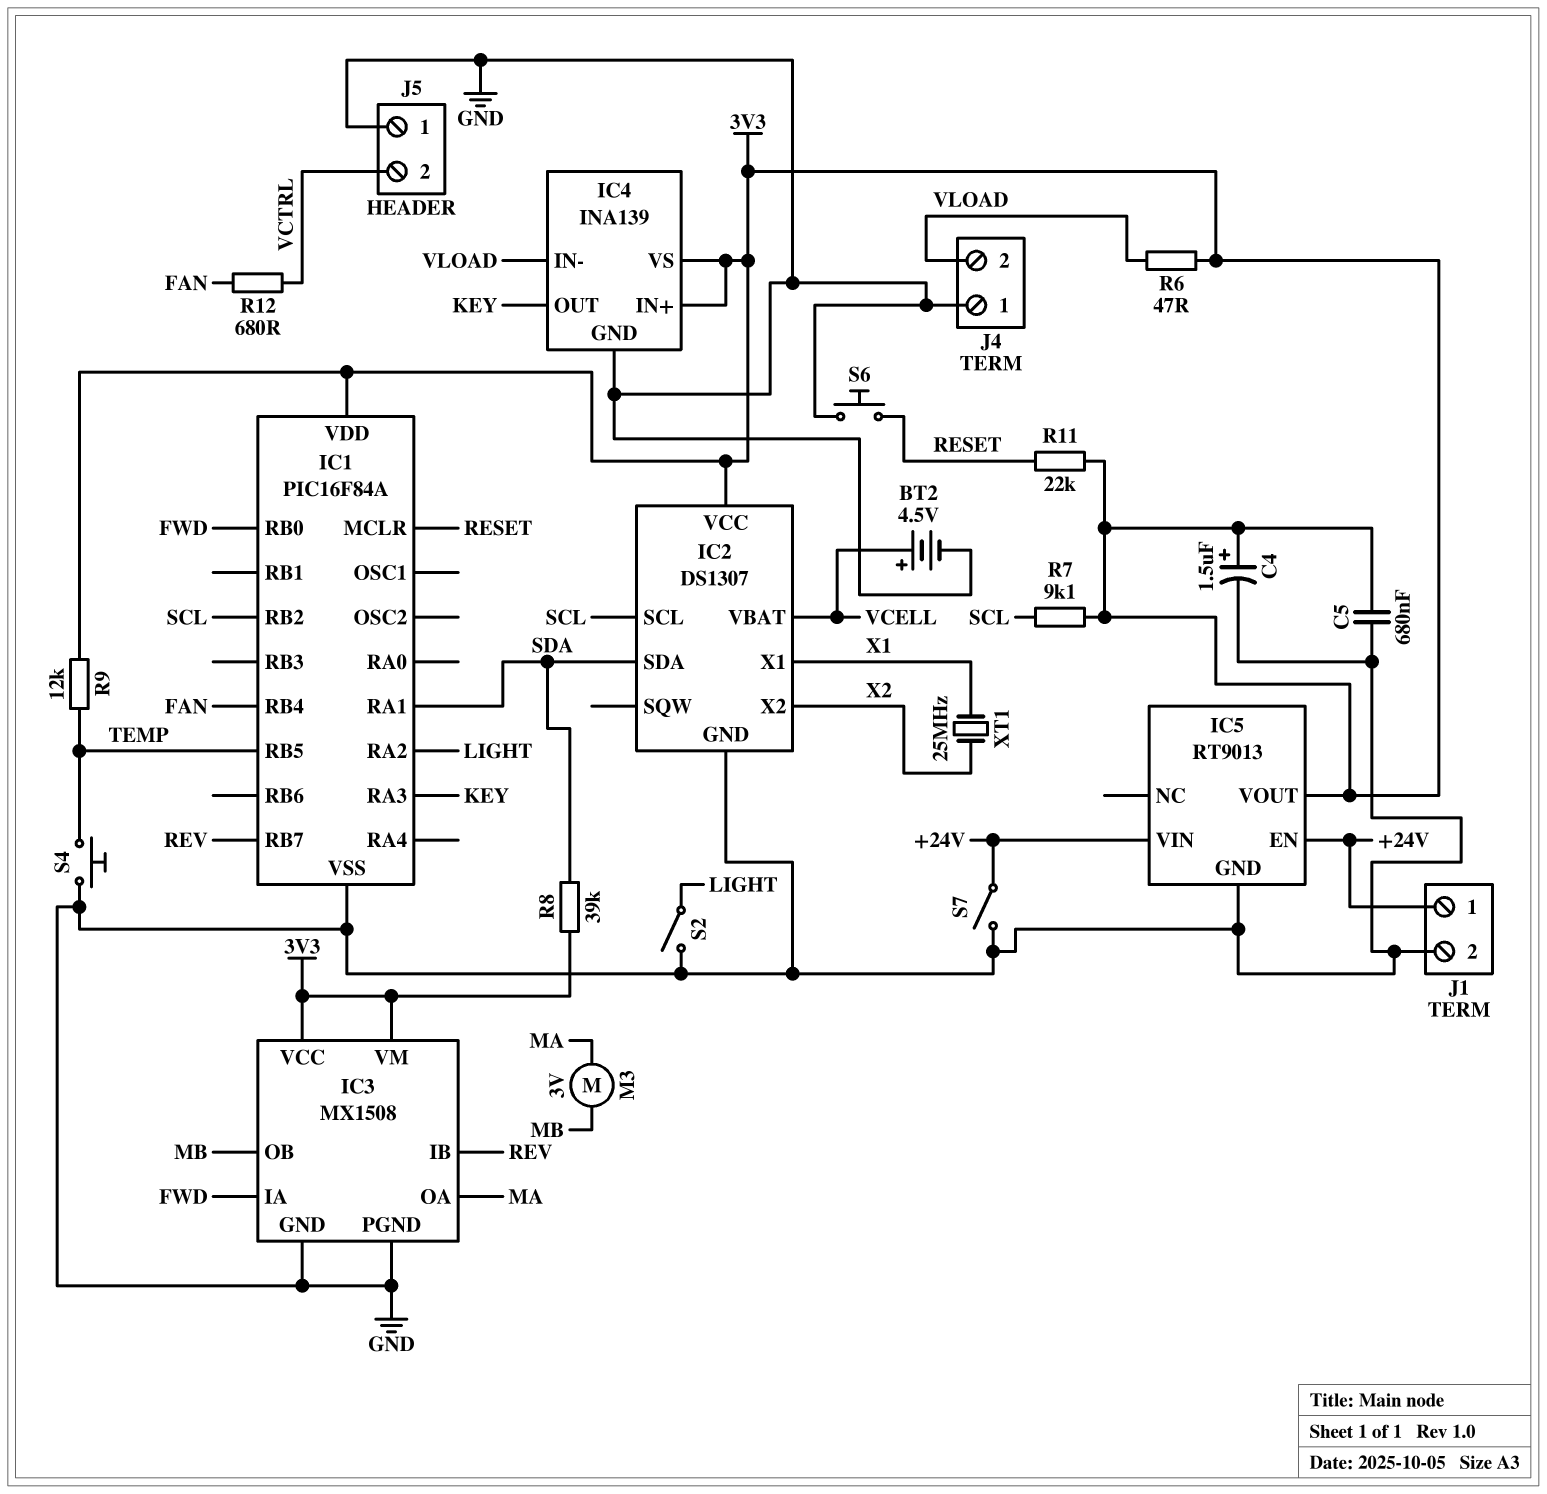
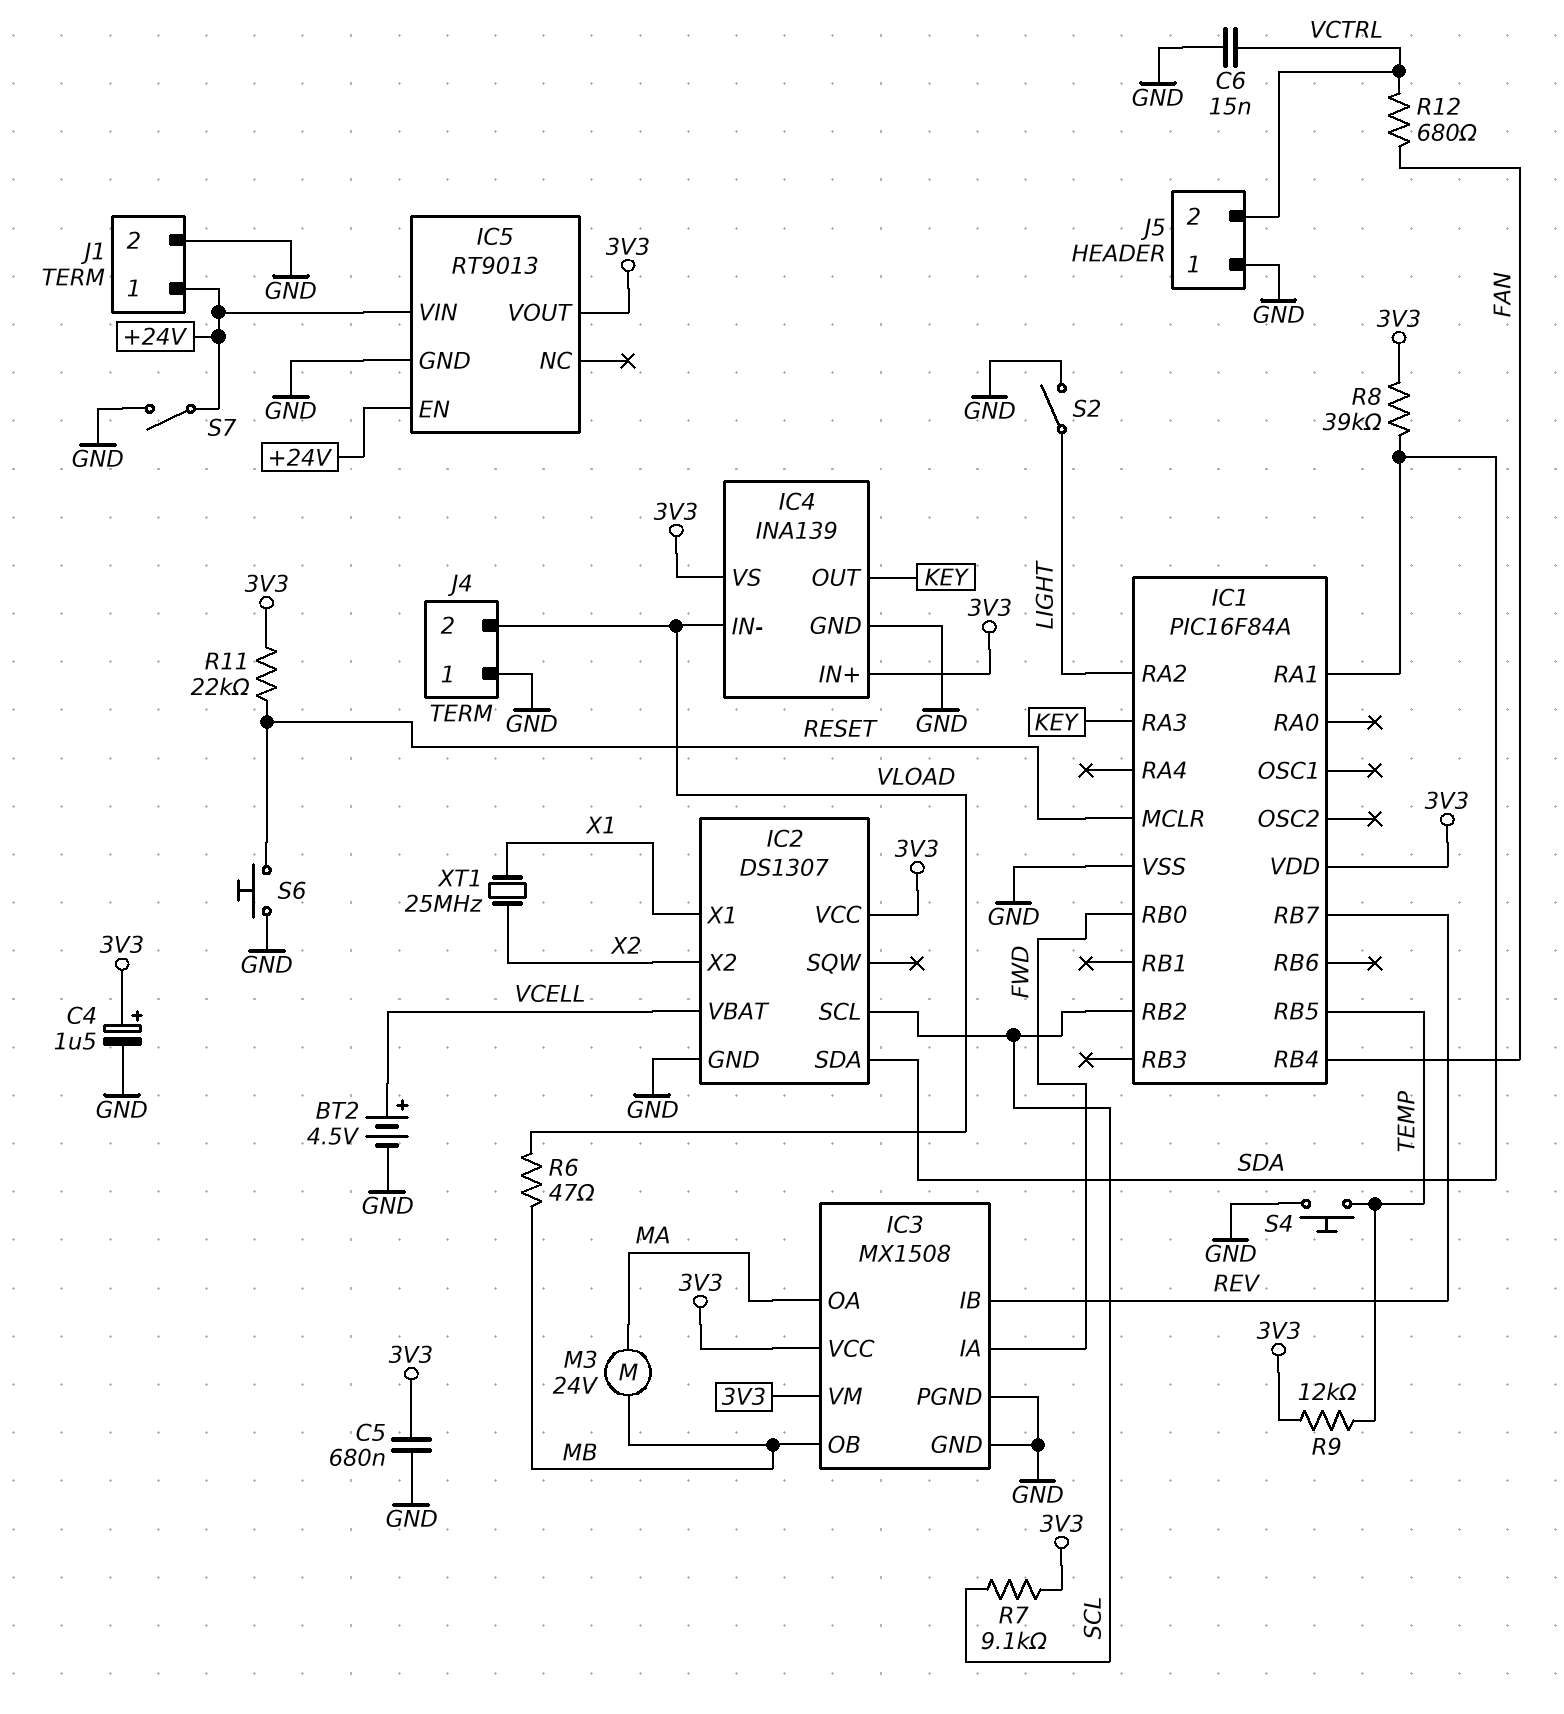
C6: none -> 15nF (GND, VCTRL)
M3: motor 3V (MA, MB) -> motor 24V (MA, MB)
R6: 47 (3V3, VLOAD) -> 47 (MB, VLOAD)

